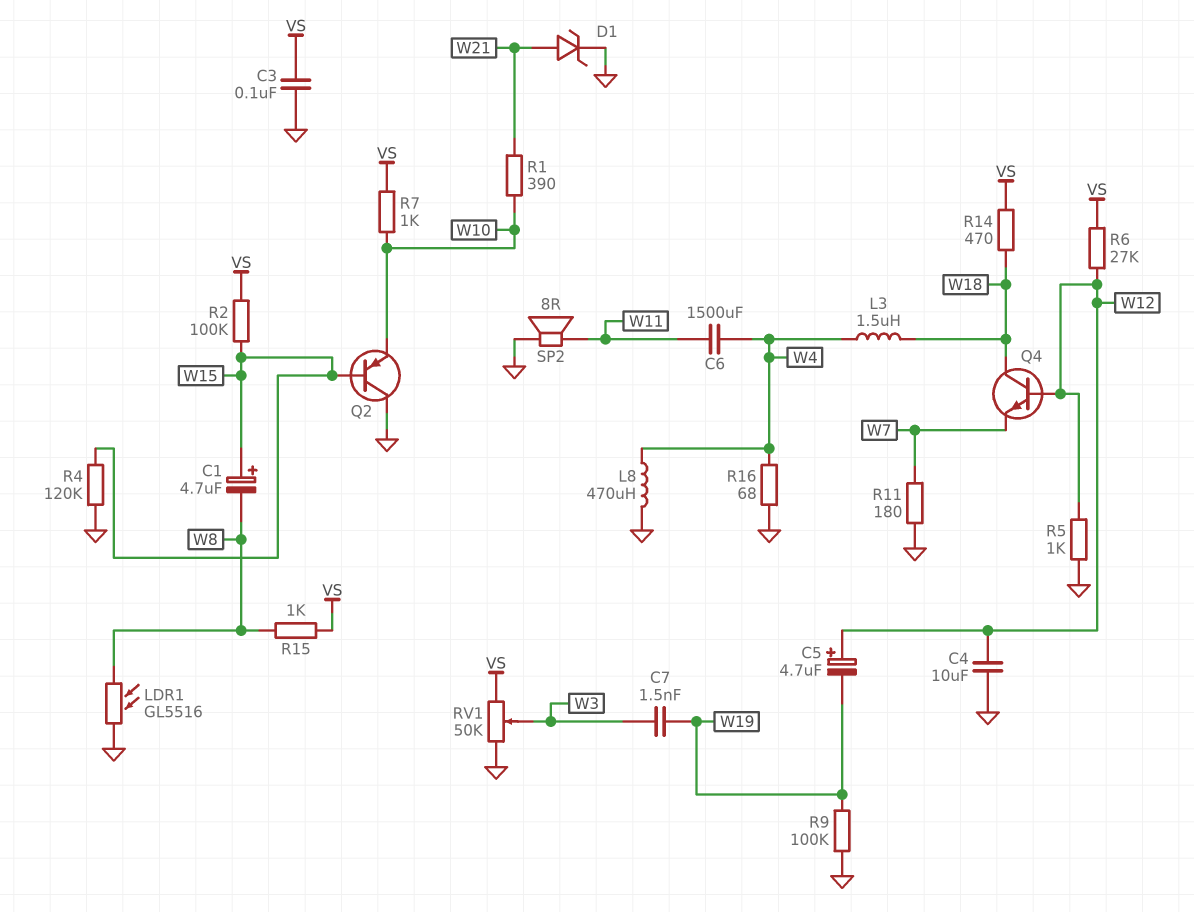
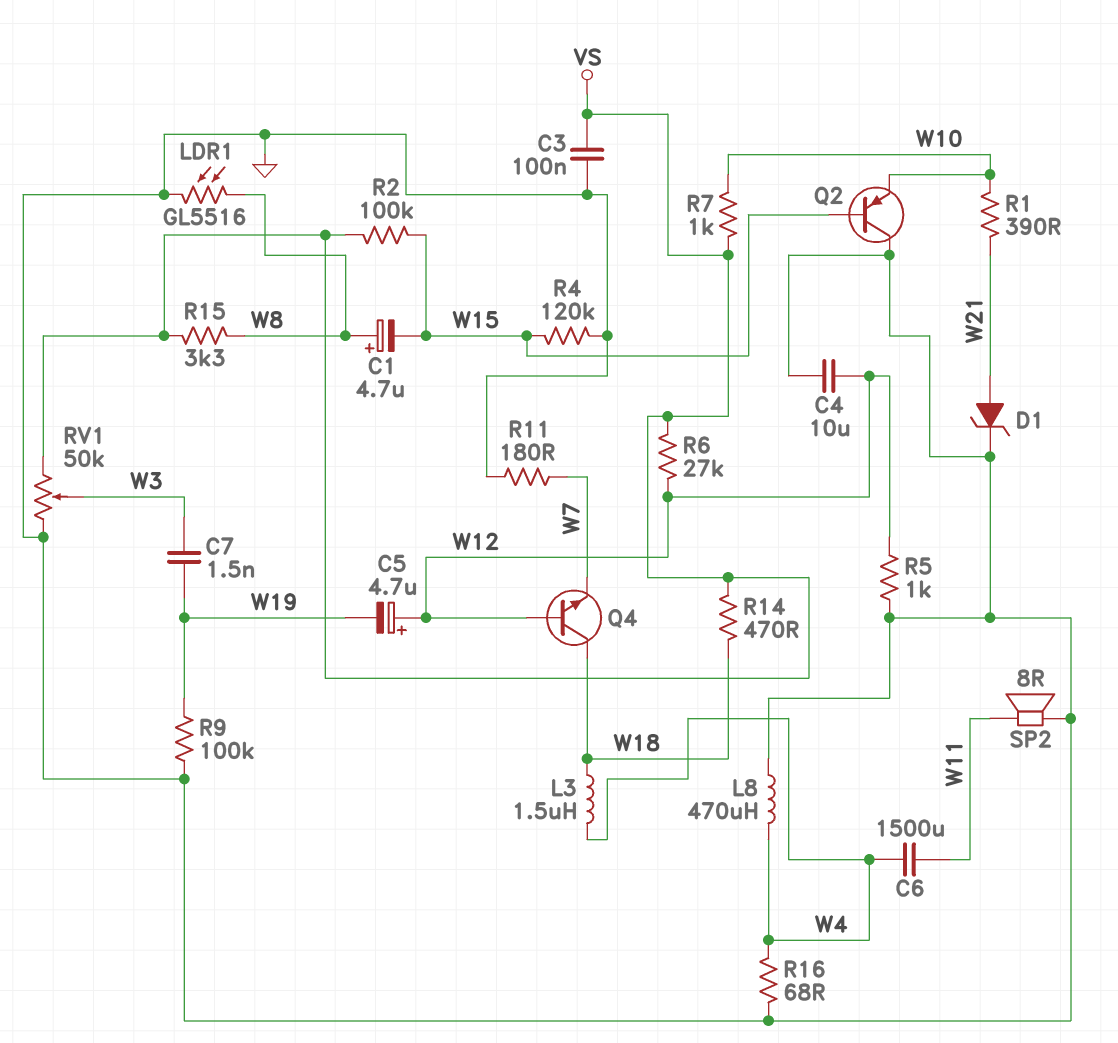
C1: 4.7uF (plus W15, minus W8) -> 4.7uF (plus W8, minus W15)
R15: 1k (VS, W8) -> 3.3k (VS, W8)

